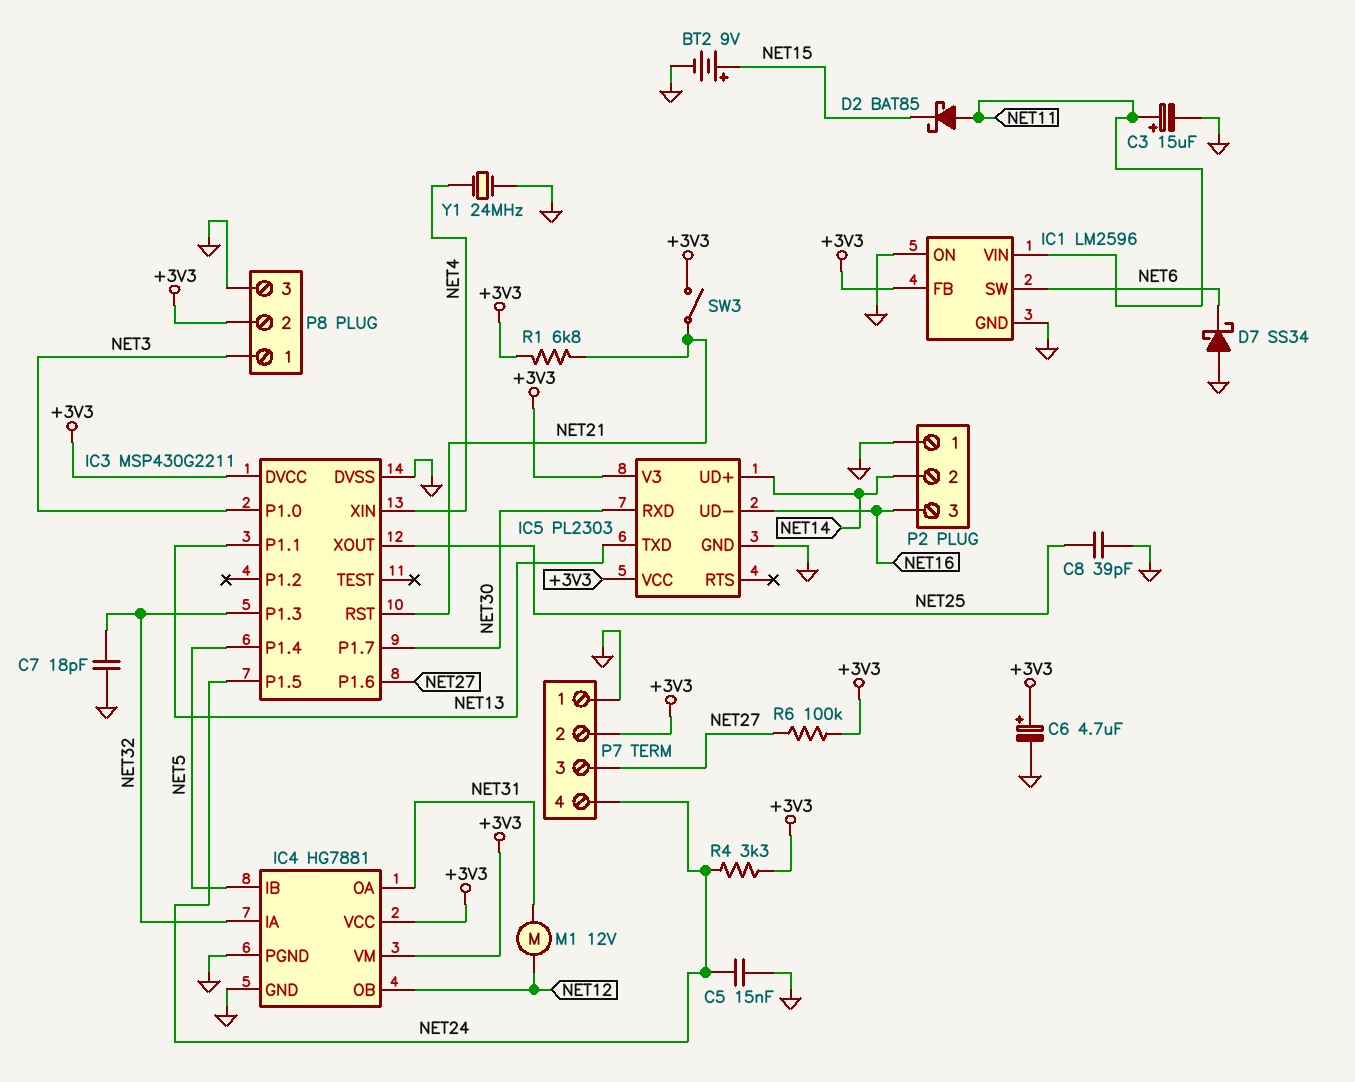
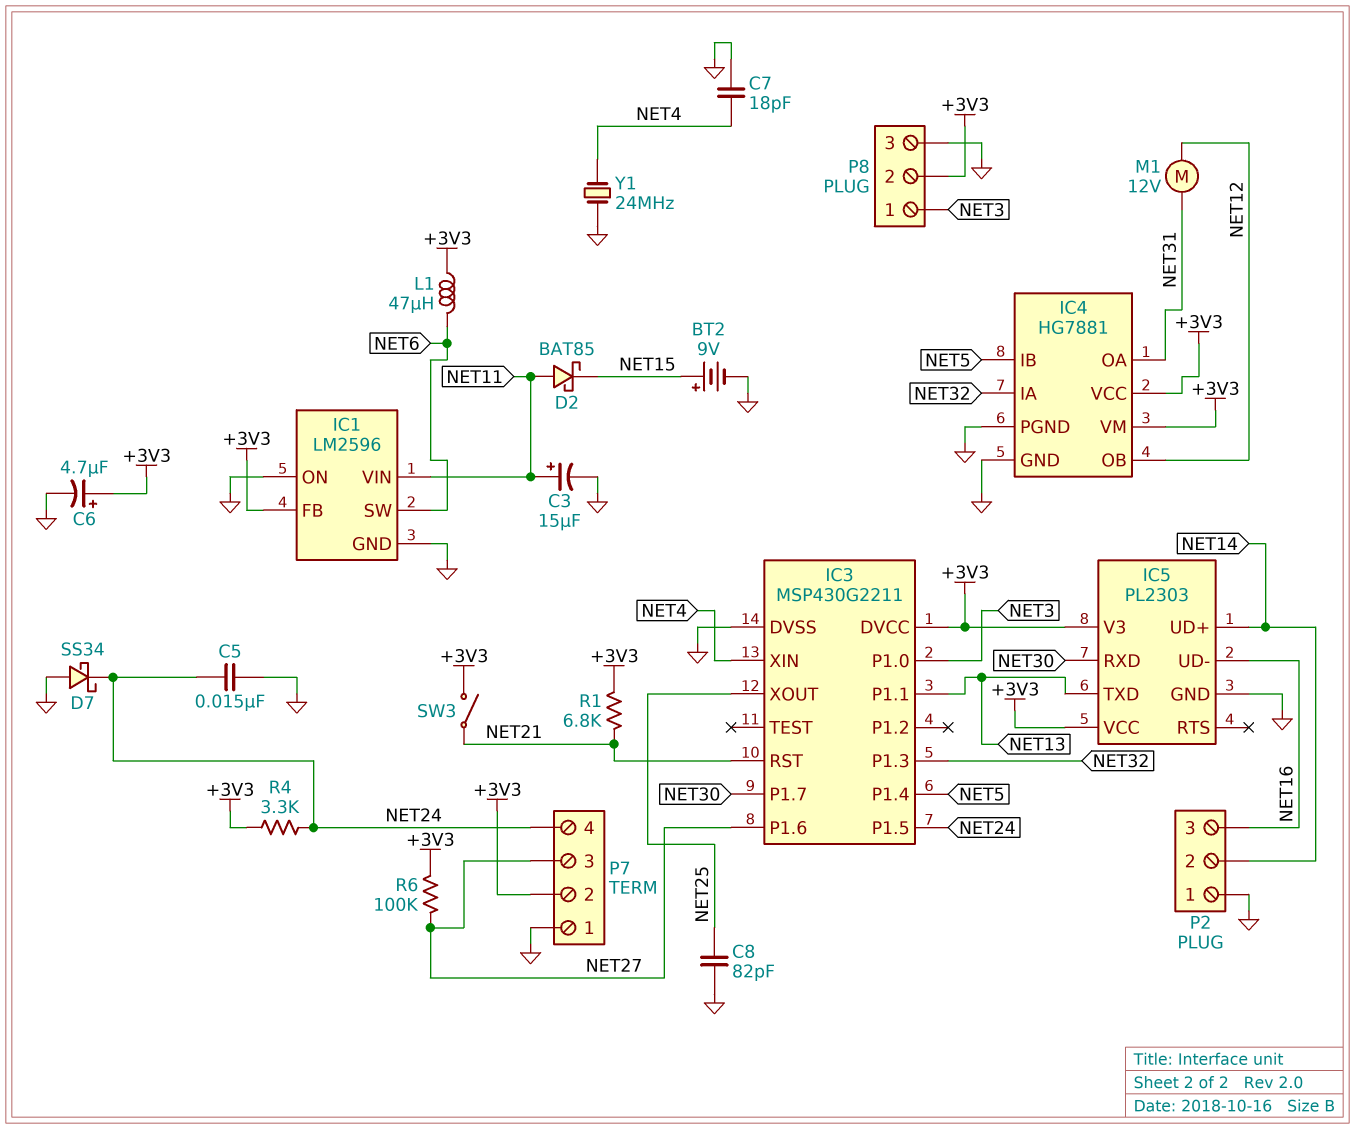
C7: 18pF (GND, NET32) -> 18pF (GND, NET4)
C8: 39pF (GND, NET25) -> 82pF (GND, NET25)
D7: schottky SS34 (A GND, K NET6) -> schottky SS34 (A GND, K NET24)
L1: none -> 47uH (+3V3, NET6)

